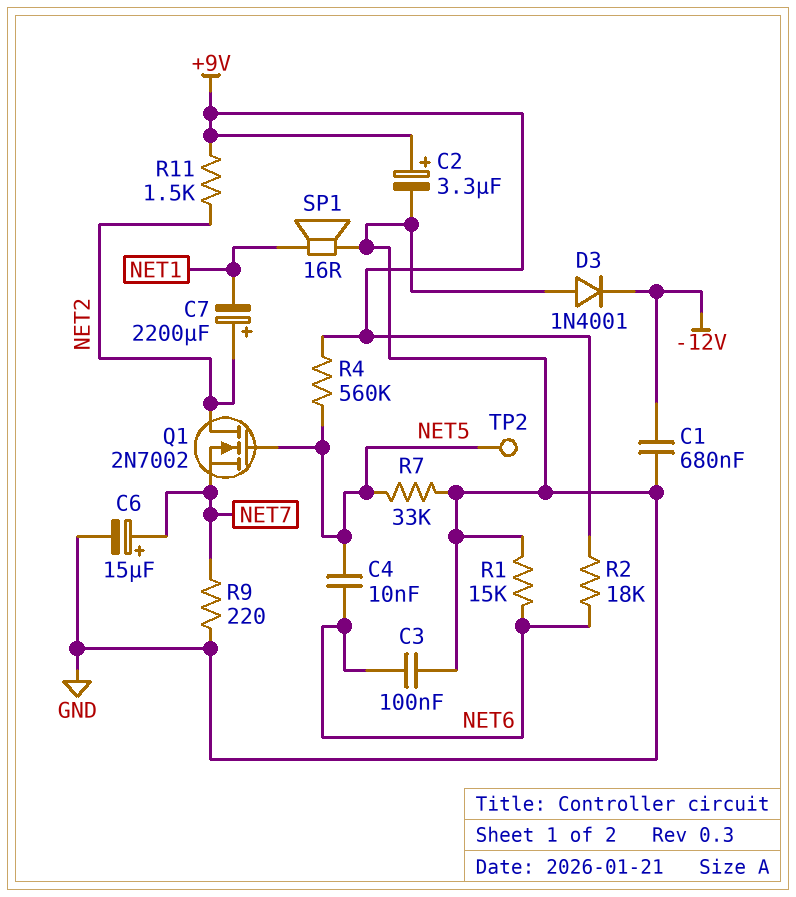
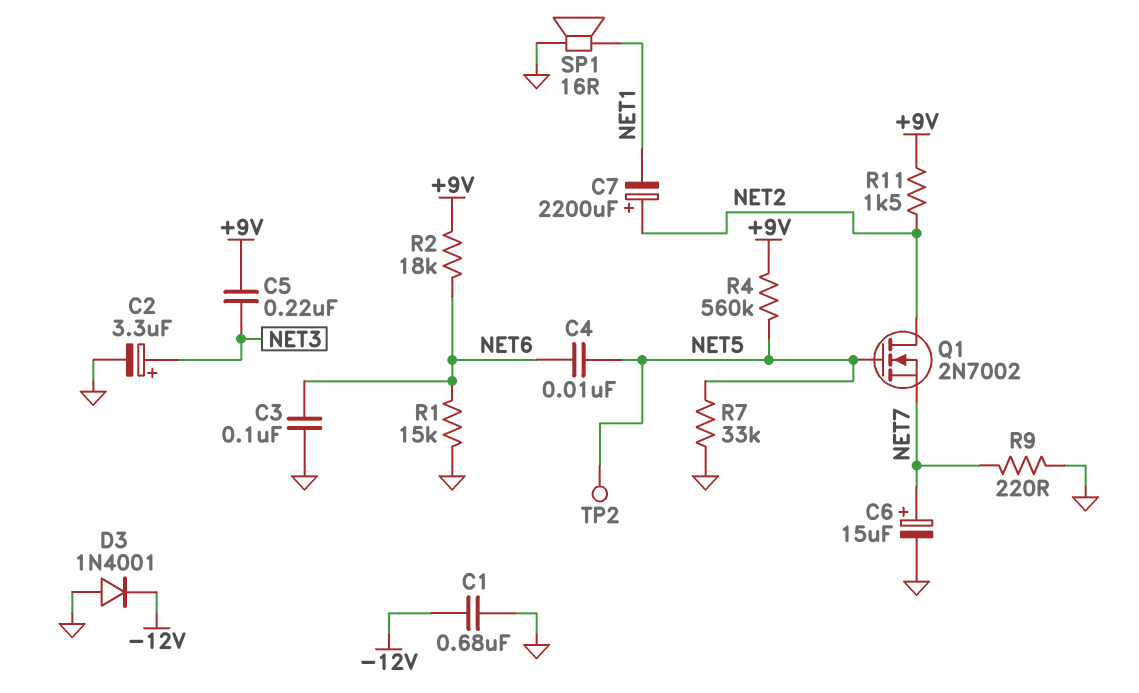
C2: 3.3uF (plus +9V, minus GND) -> 3.3uF (plus NET3, minus GND)
C5: none -> 220nF (+9V, NET3)

